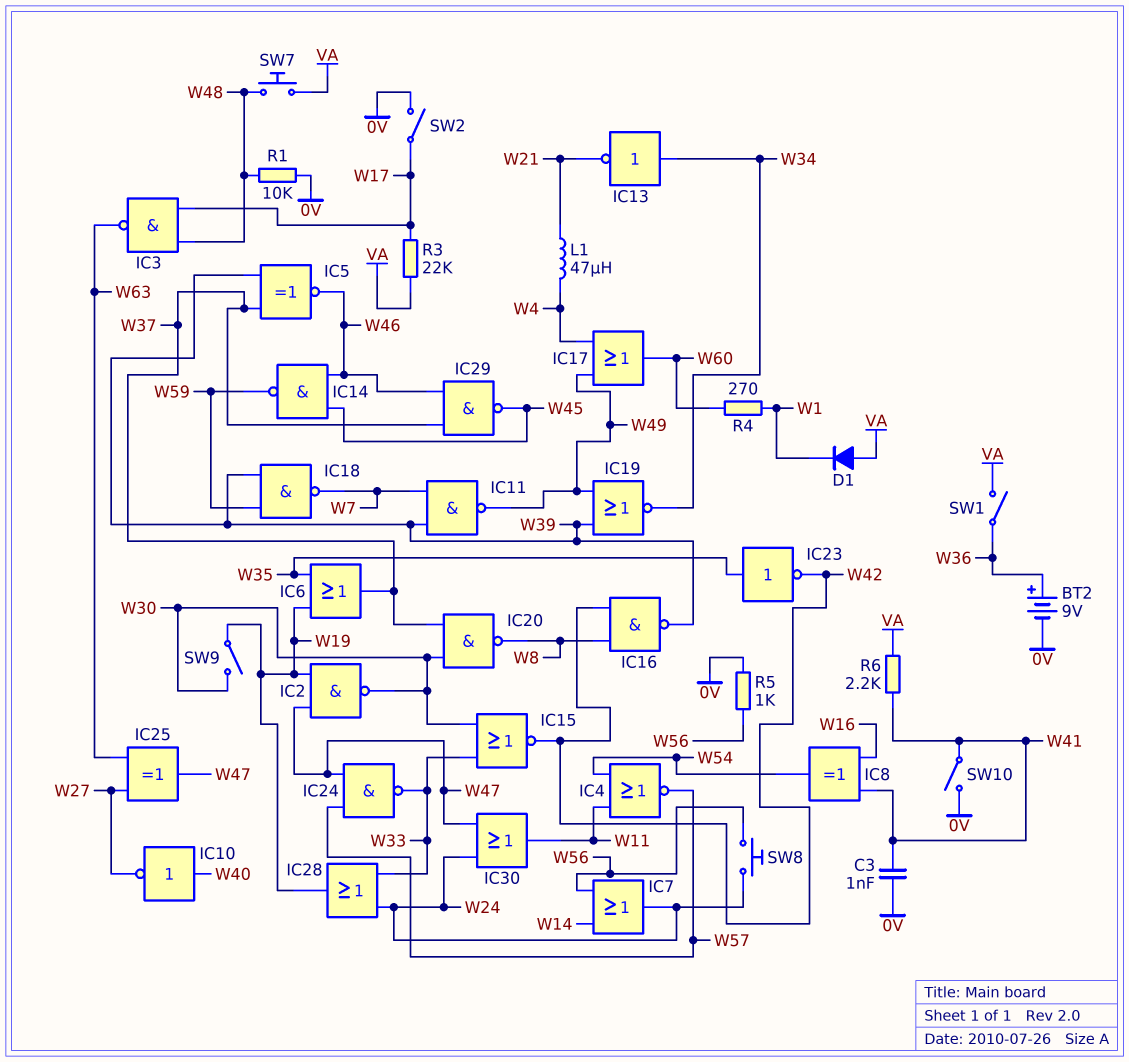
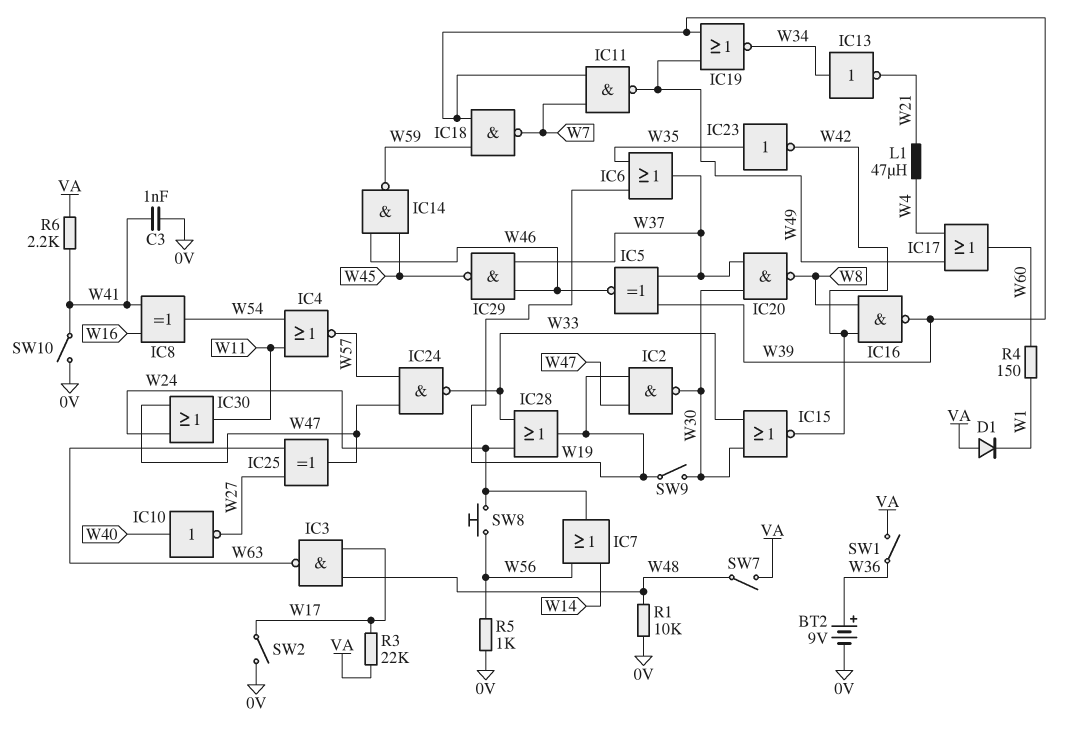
R4: 270 (W1, W60) -> 150 (W1, W60)
SW7: button (VA, W48) -> switch (VA, W48)

